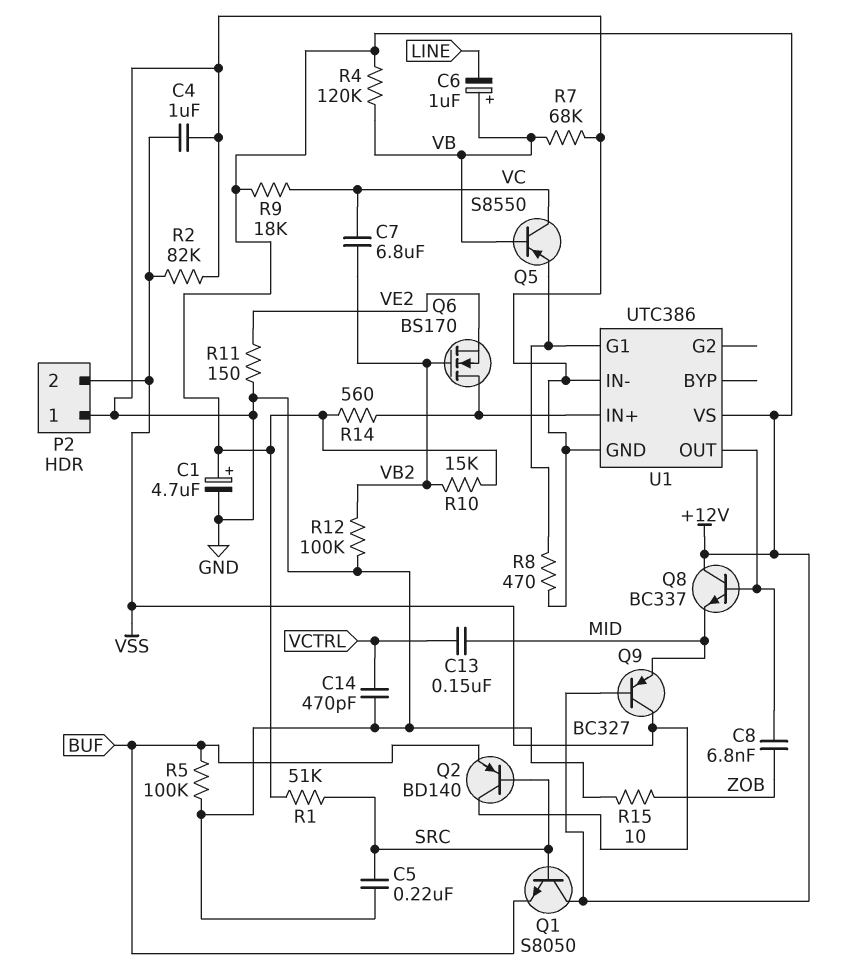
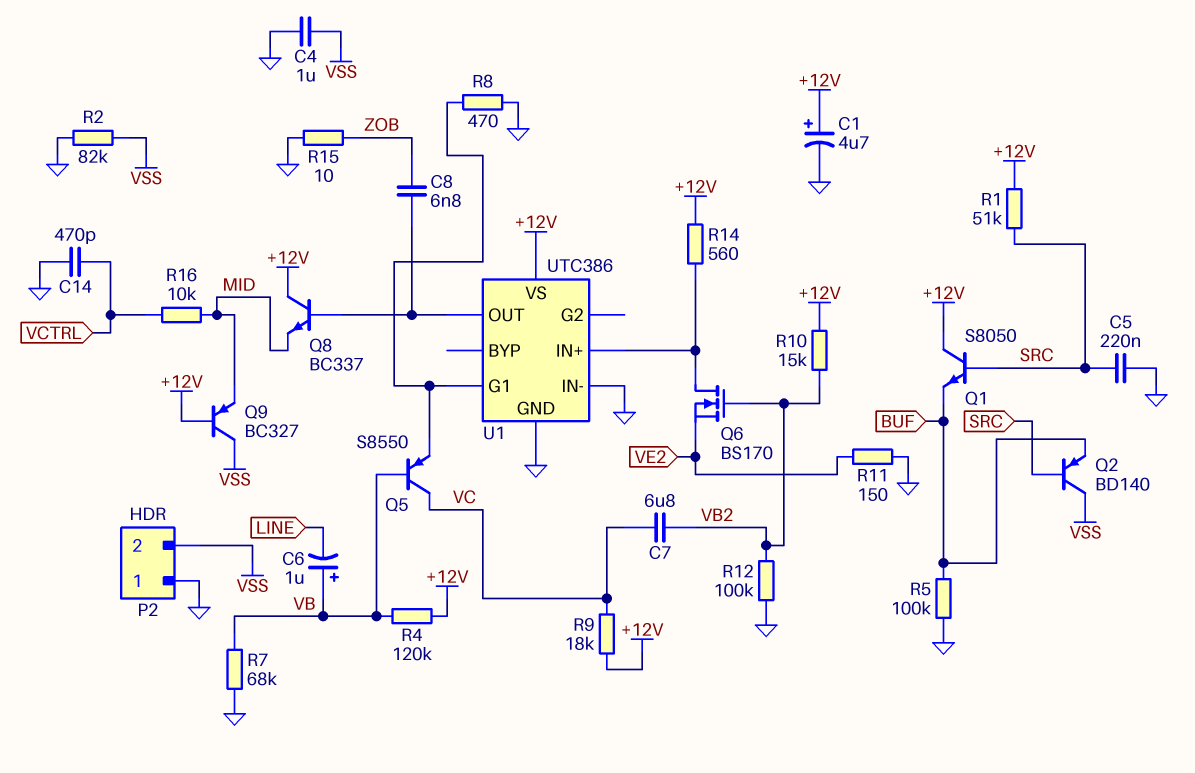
C13: 150nF (MID, VCTRL) -> none
R16: none -> 10k (MID, VCTRL)

